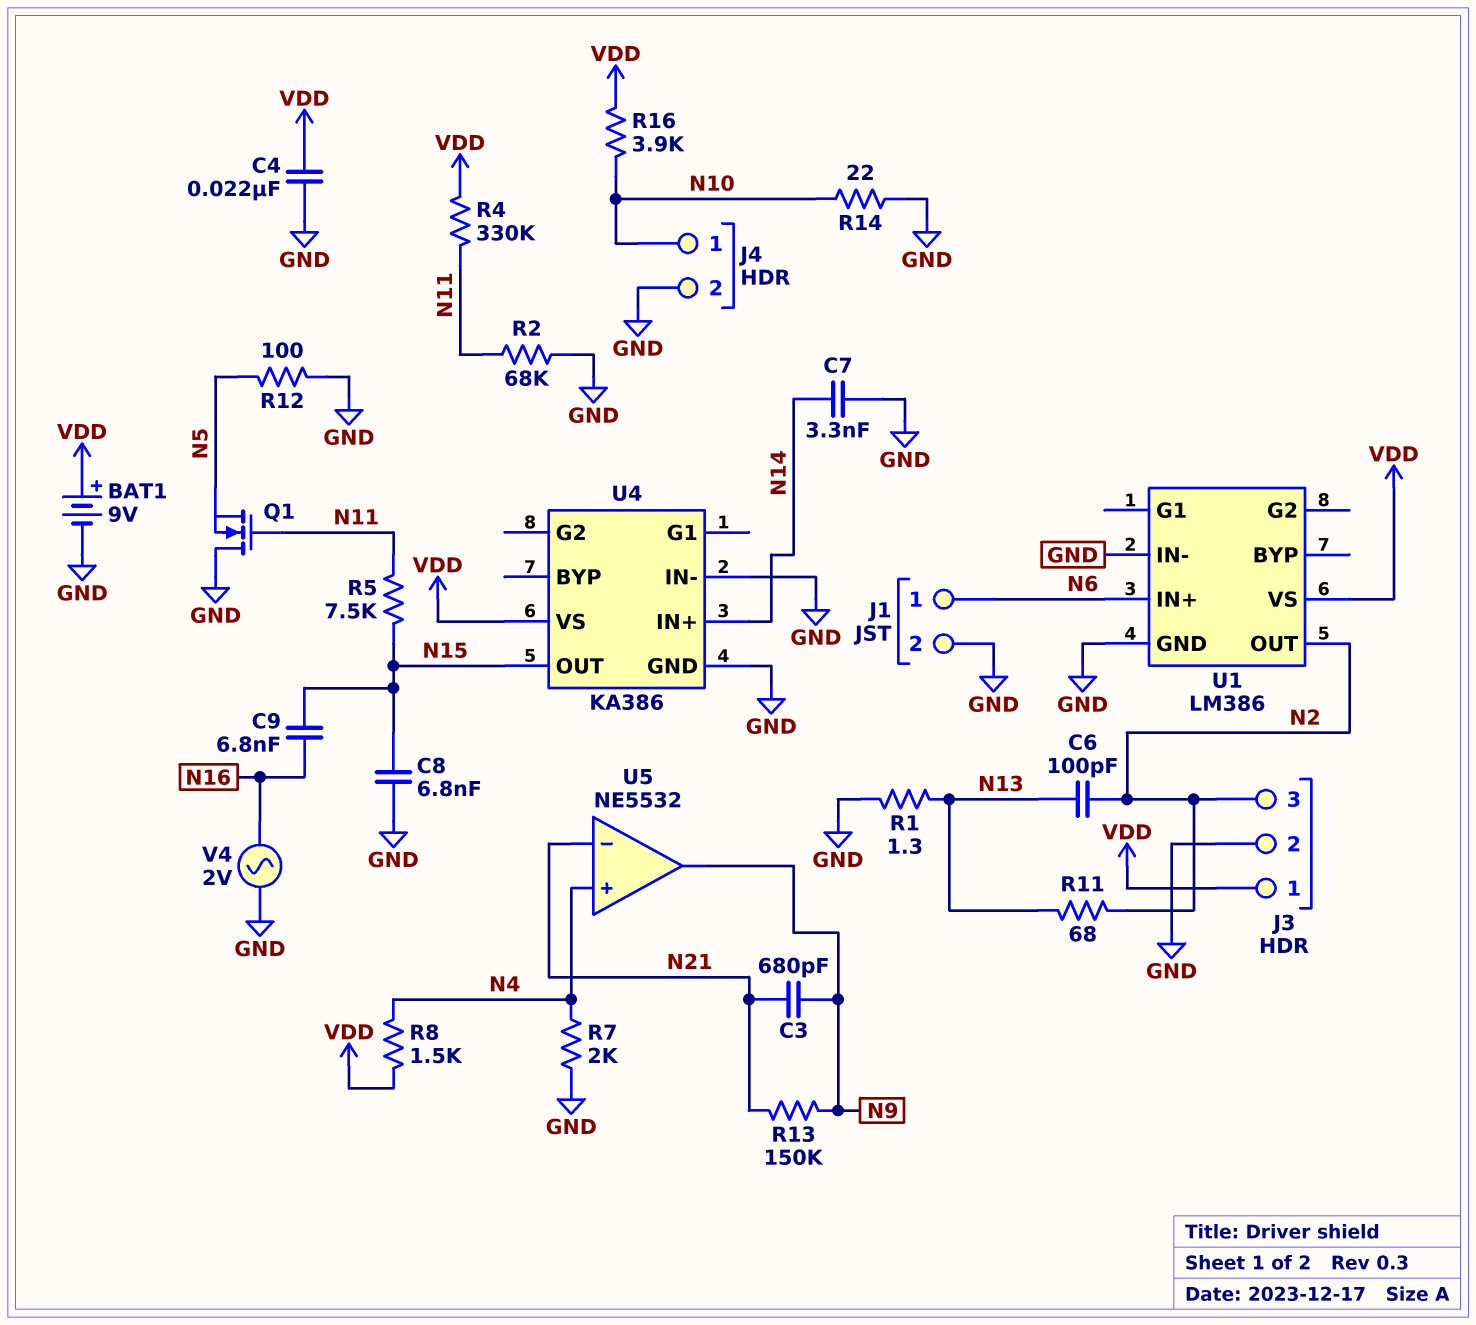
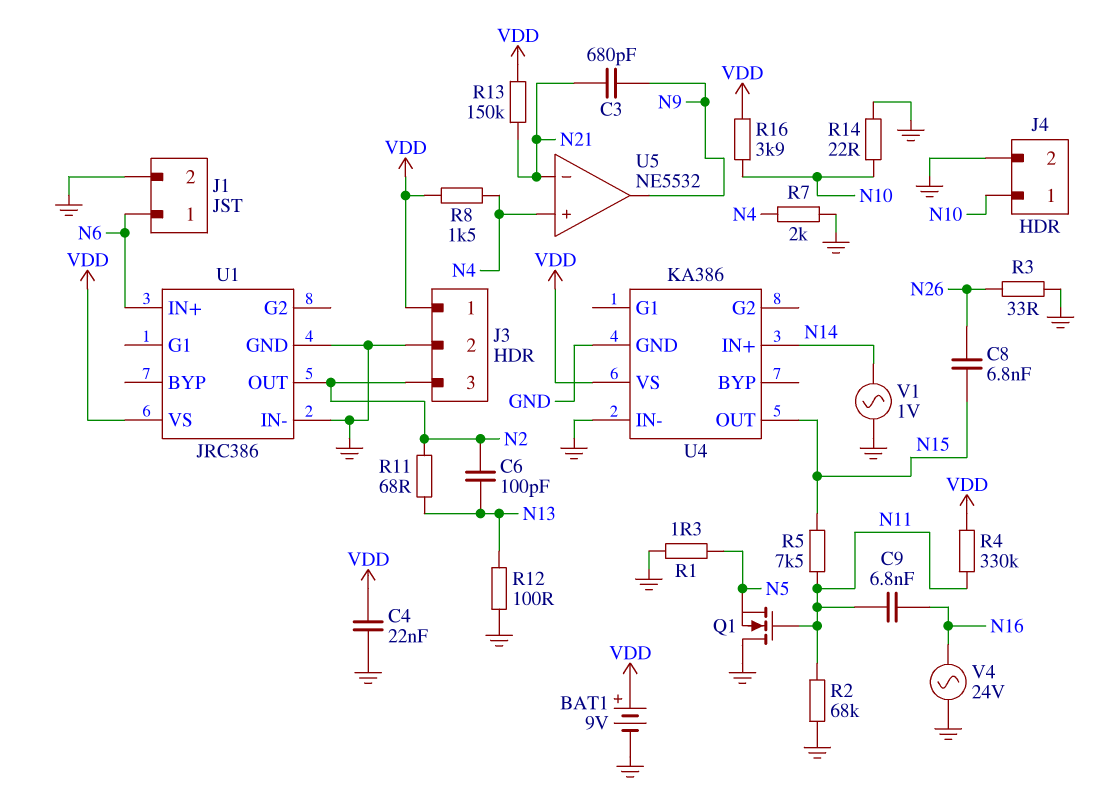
C7: 3.3nF (GND, N14) -> none
C8: 6.8nF (GND, N15) -> 6.8nF (N15, N26)
C9: 6.8nF (N15, N16) -> 6.8nF (N11, N16)
R1: 1.3 (GND, N13) -> 1.3 (GND, N5)
R3: none -> 33 (GND, N26)
R12: 100 (GND, N5) -> 100 (GND, N13)
R13: 150k (N9, N21) -> 150k (N21, VDD)
U1: LM386 -> JRC386
V1: none -> AC 1V (GND, N14)
V4: AC 2V (GND, N16) -> AC 24V (GND, N16)

